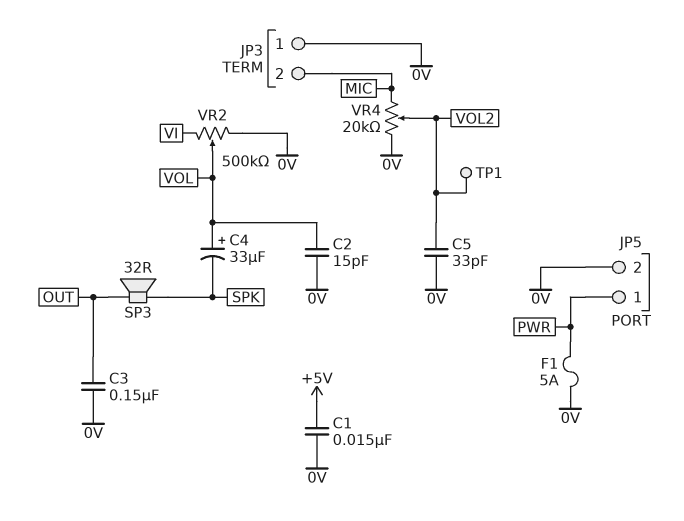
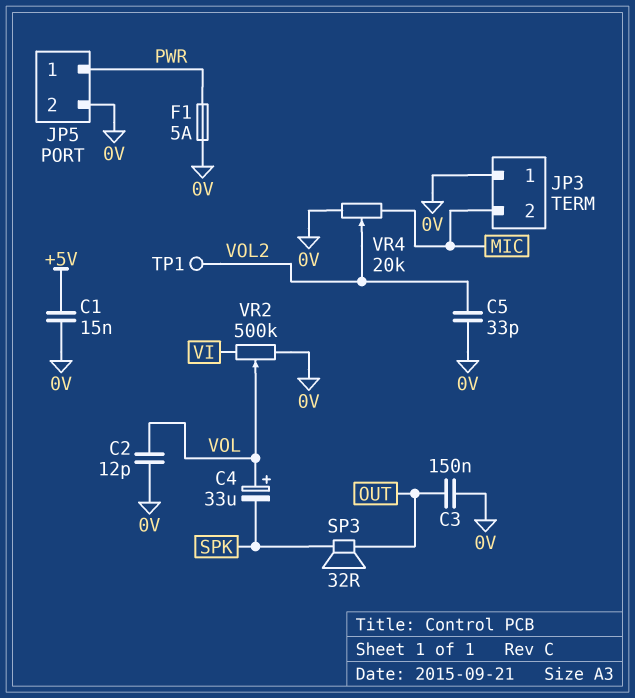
C2: 15pF (0V, VOL) -> 12pF (0V, VOL)

